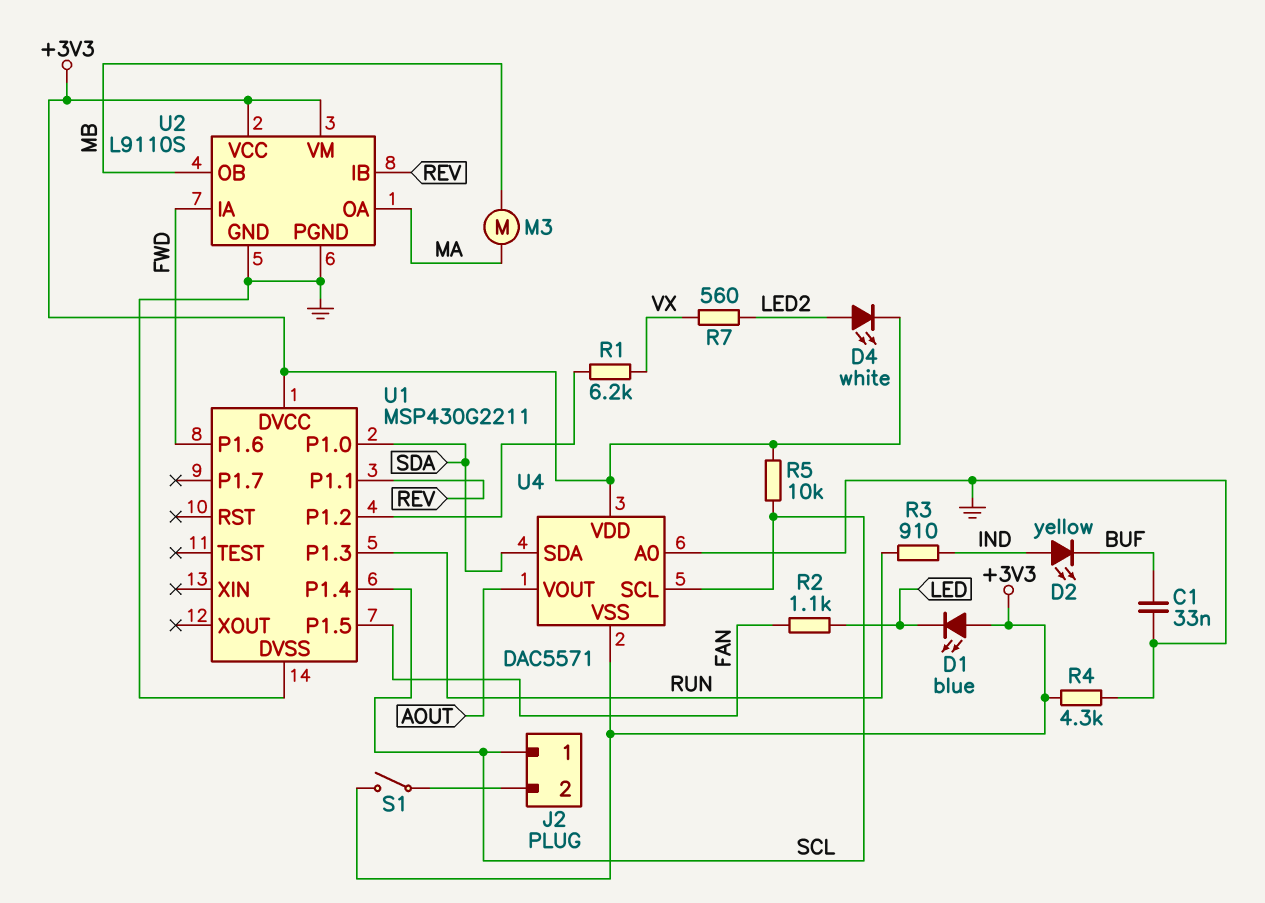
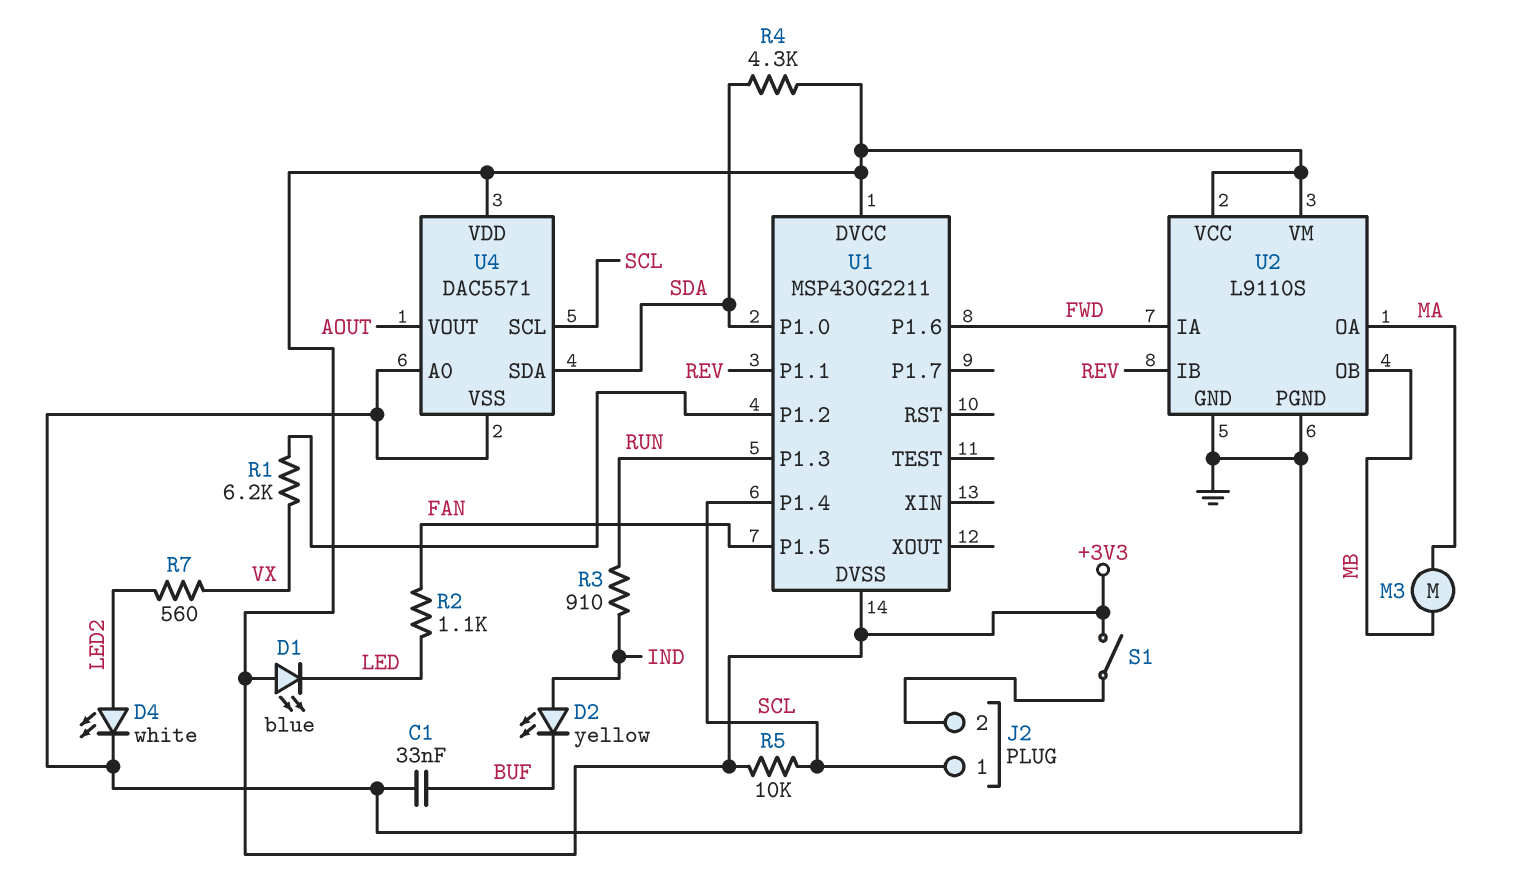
D4: LED white (A LED2, K +3V3) -> LED white (A LED2, K GND)
R4: 4.3k (+3V3, GND) -> 4.3k (+3V3, SDA)
U1 pin DVSS: GND -> +3V3
U4 pin VSS: +3V3 -> GND

